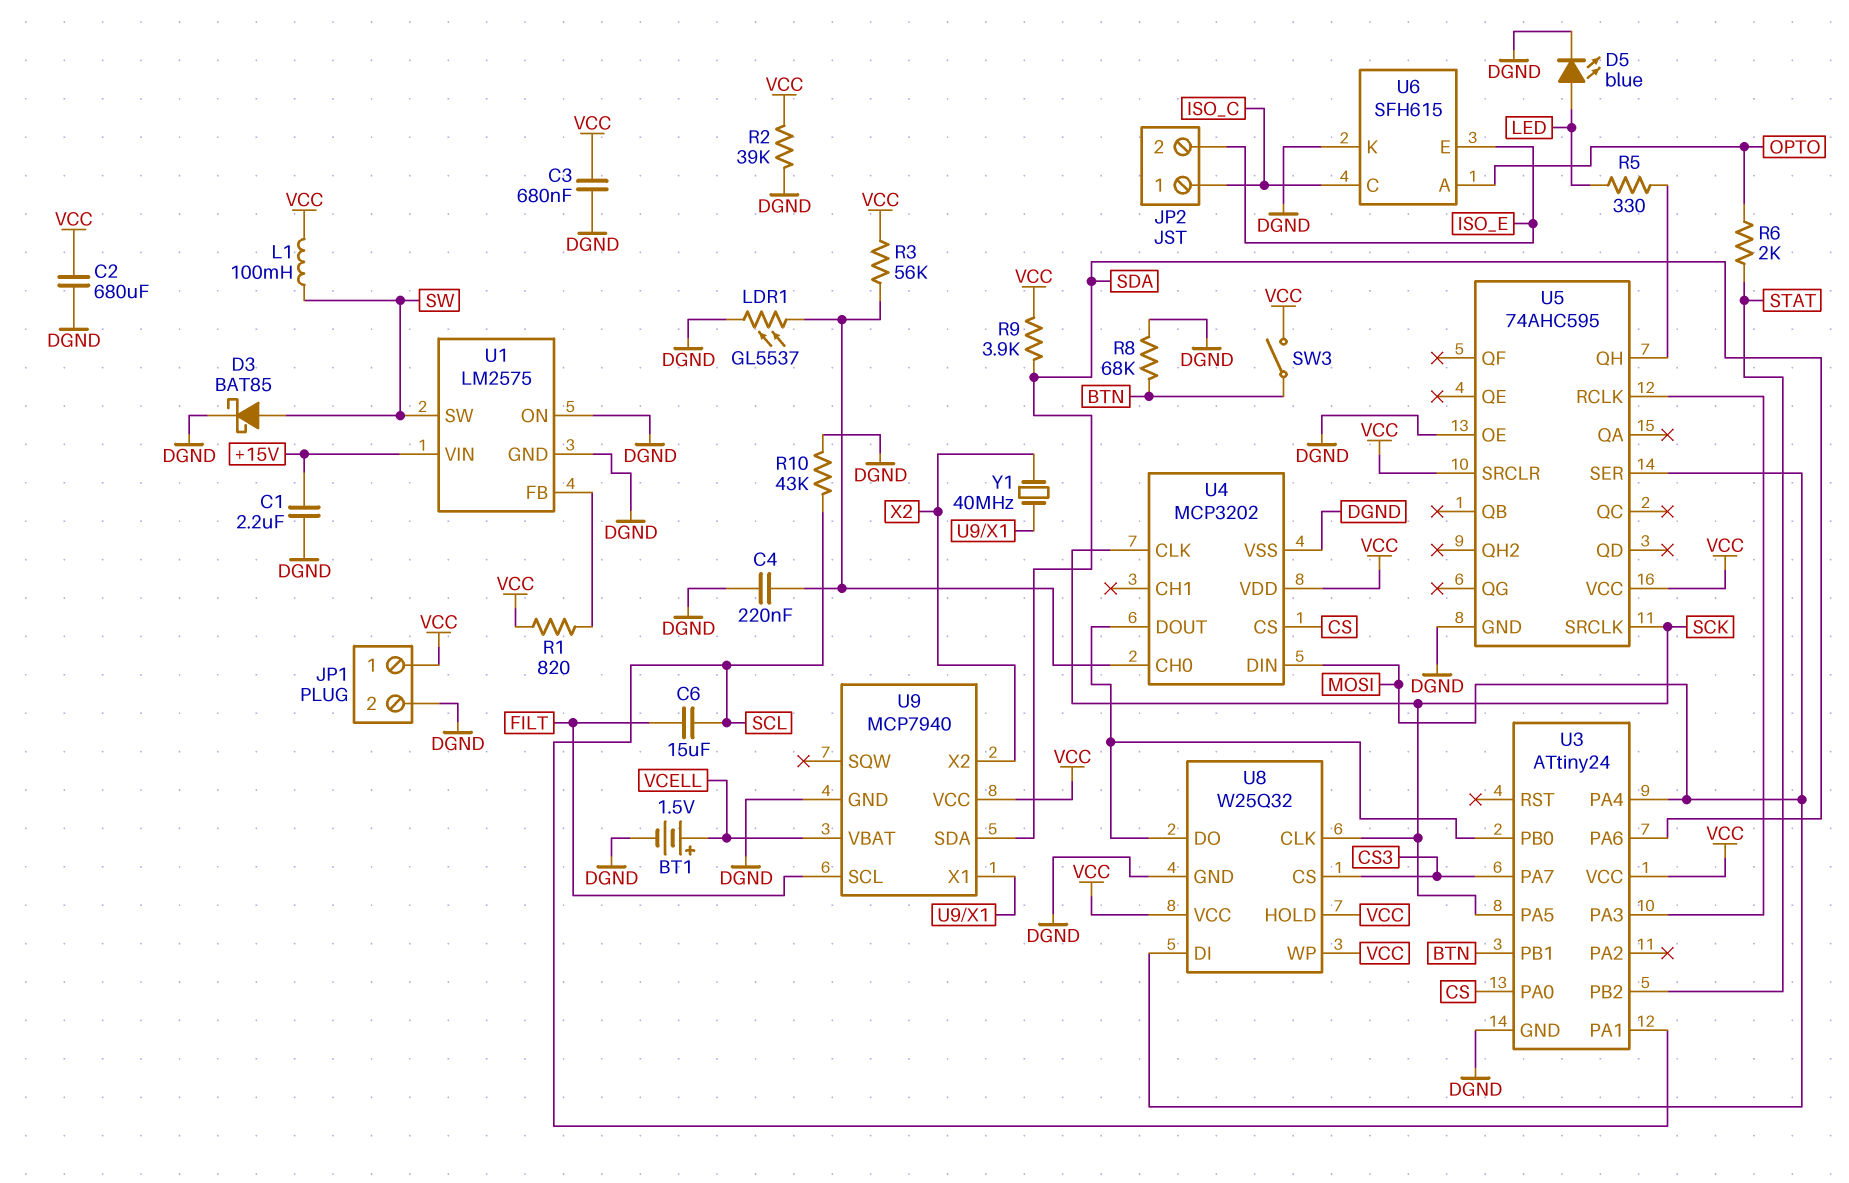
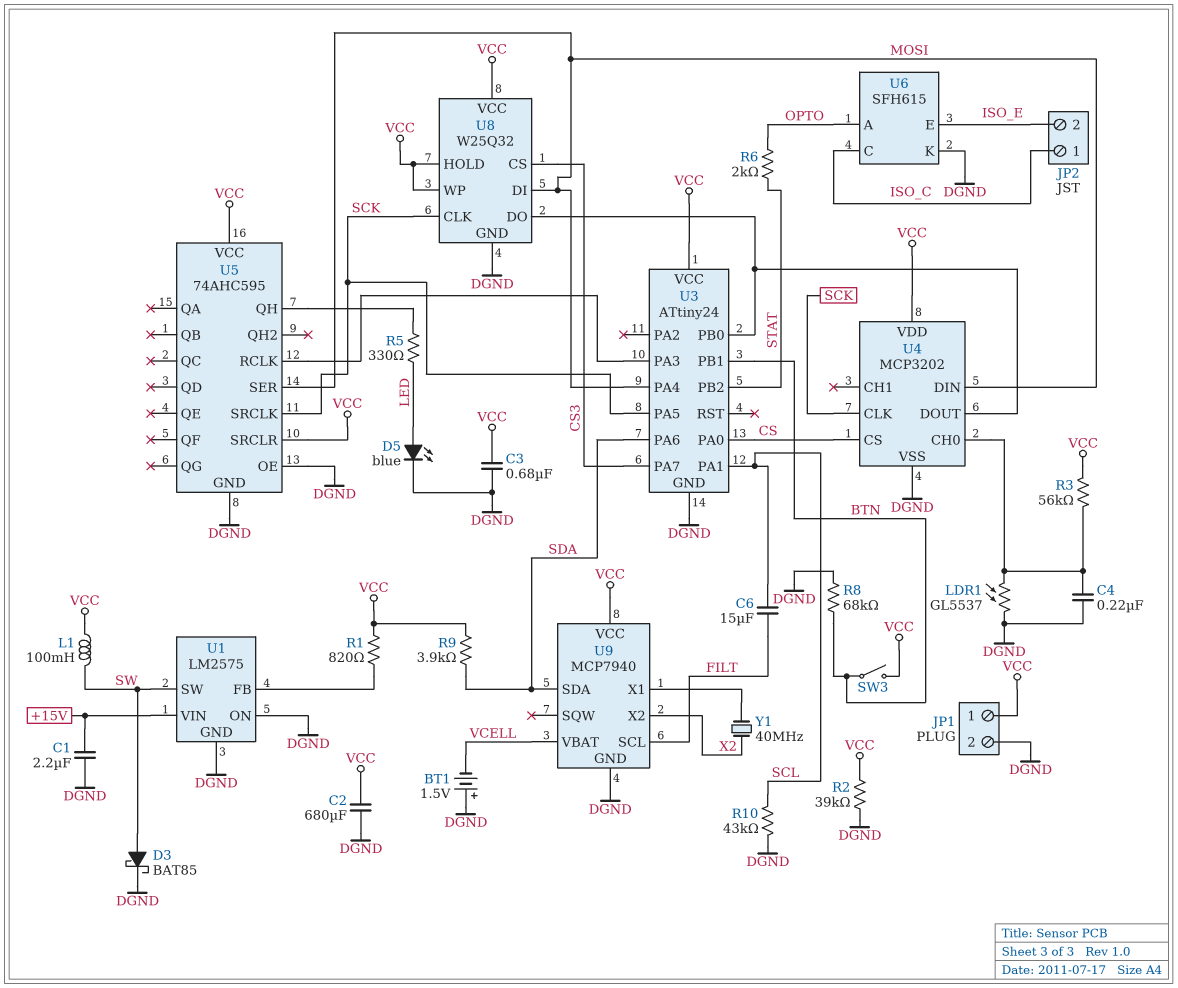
BT1: 1.5V (plus VCELL, minus DGND) -> 1.5V (plus DGND, minus VCELL)

